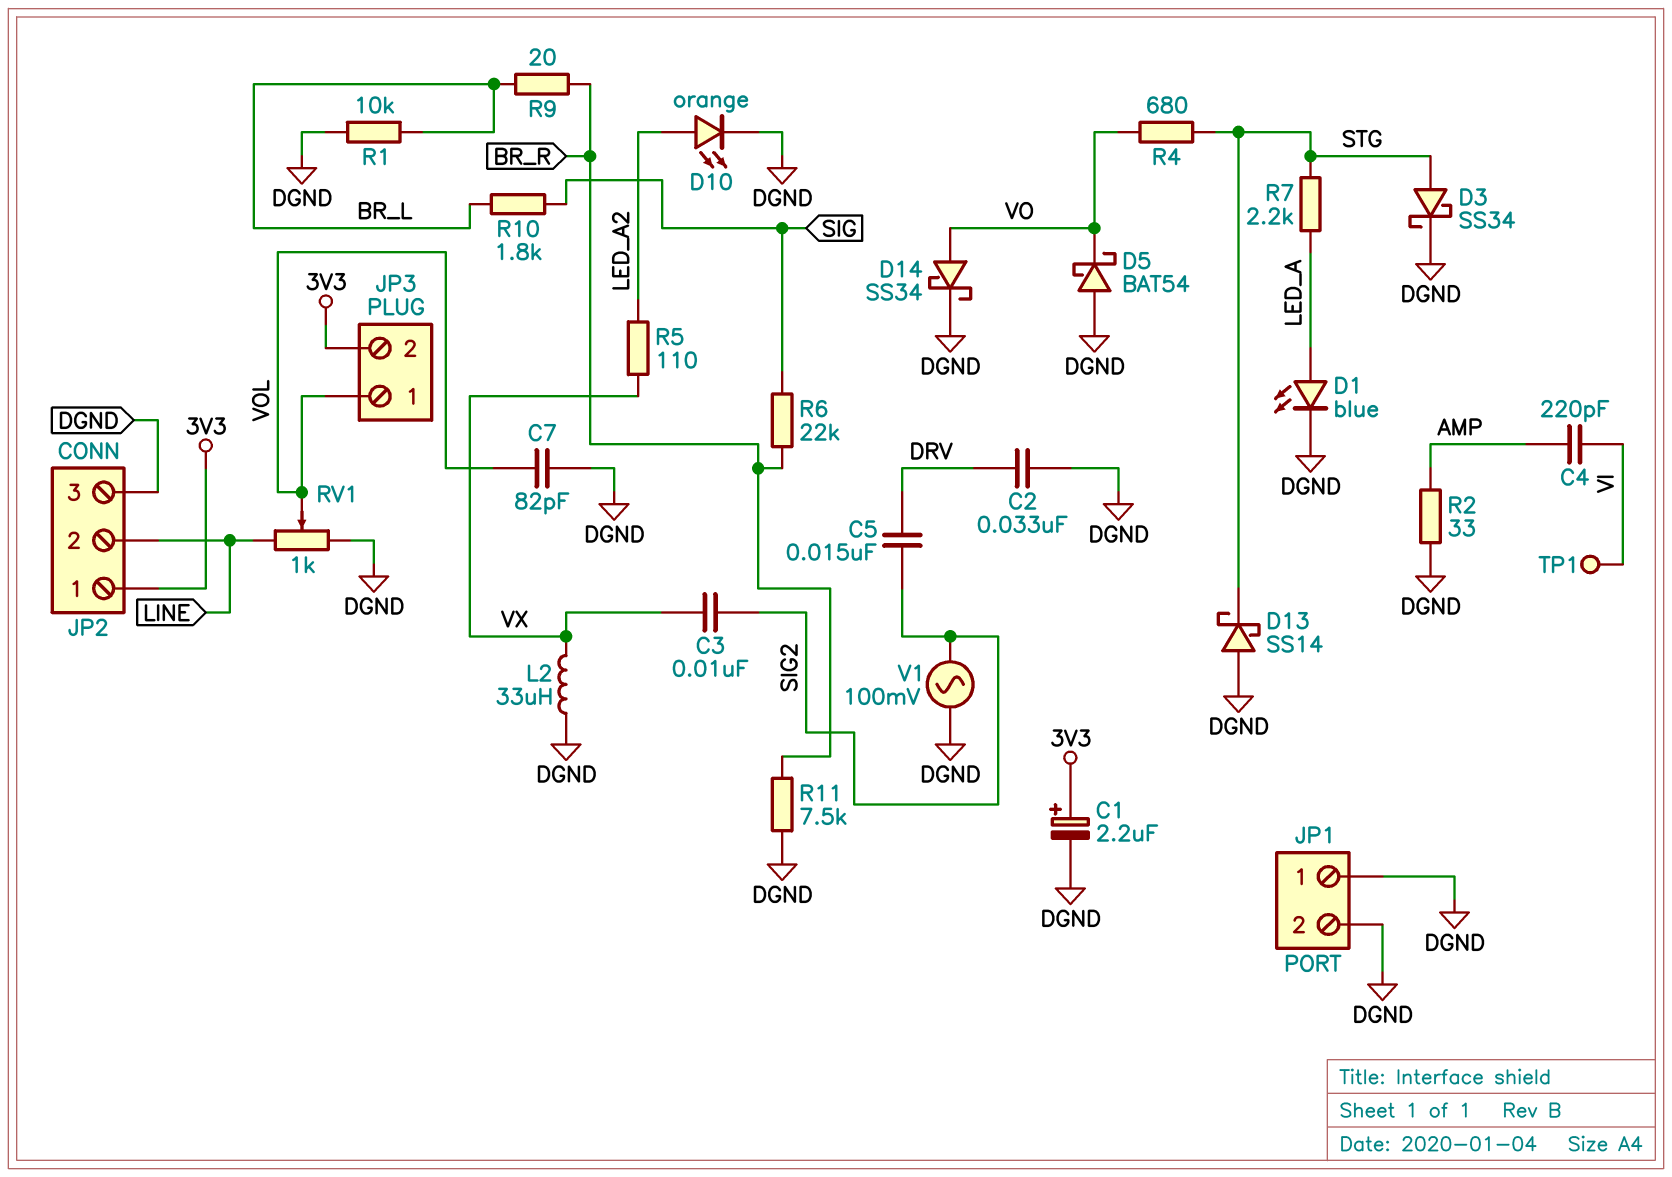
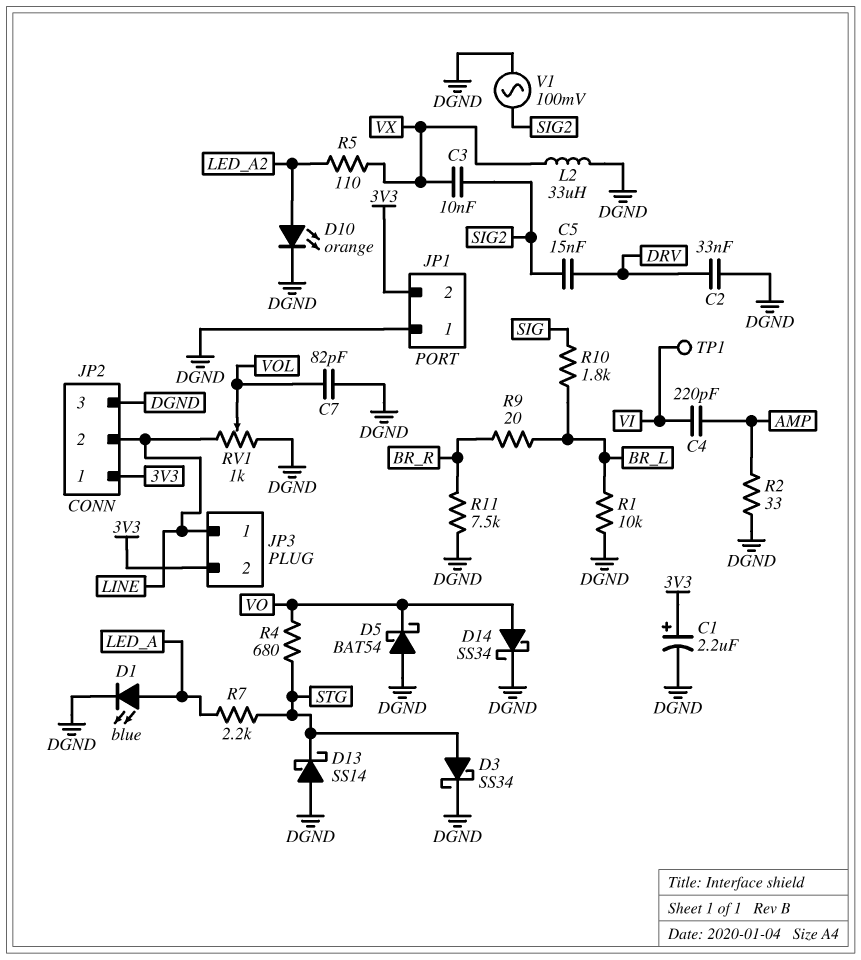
JP1 pin 2: DGND -> 3V3
JP3 pin 1: VOL -> LINE
R6: 22k (BR_R, SIG) -> none

